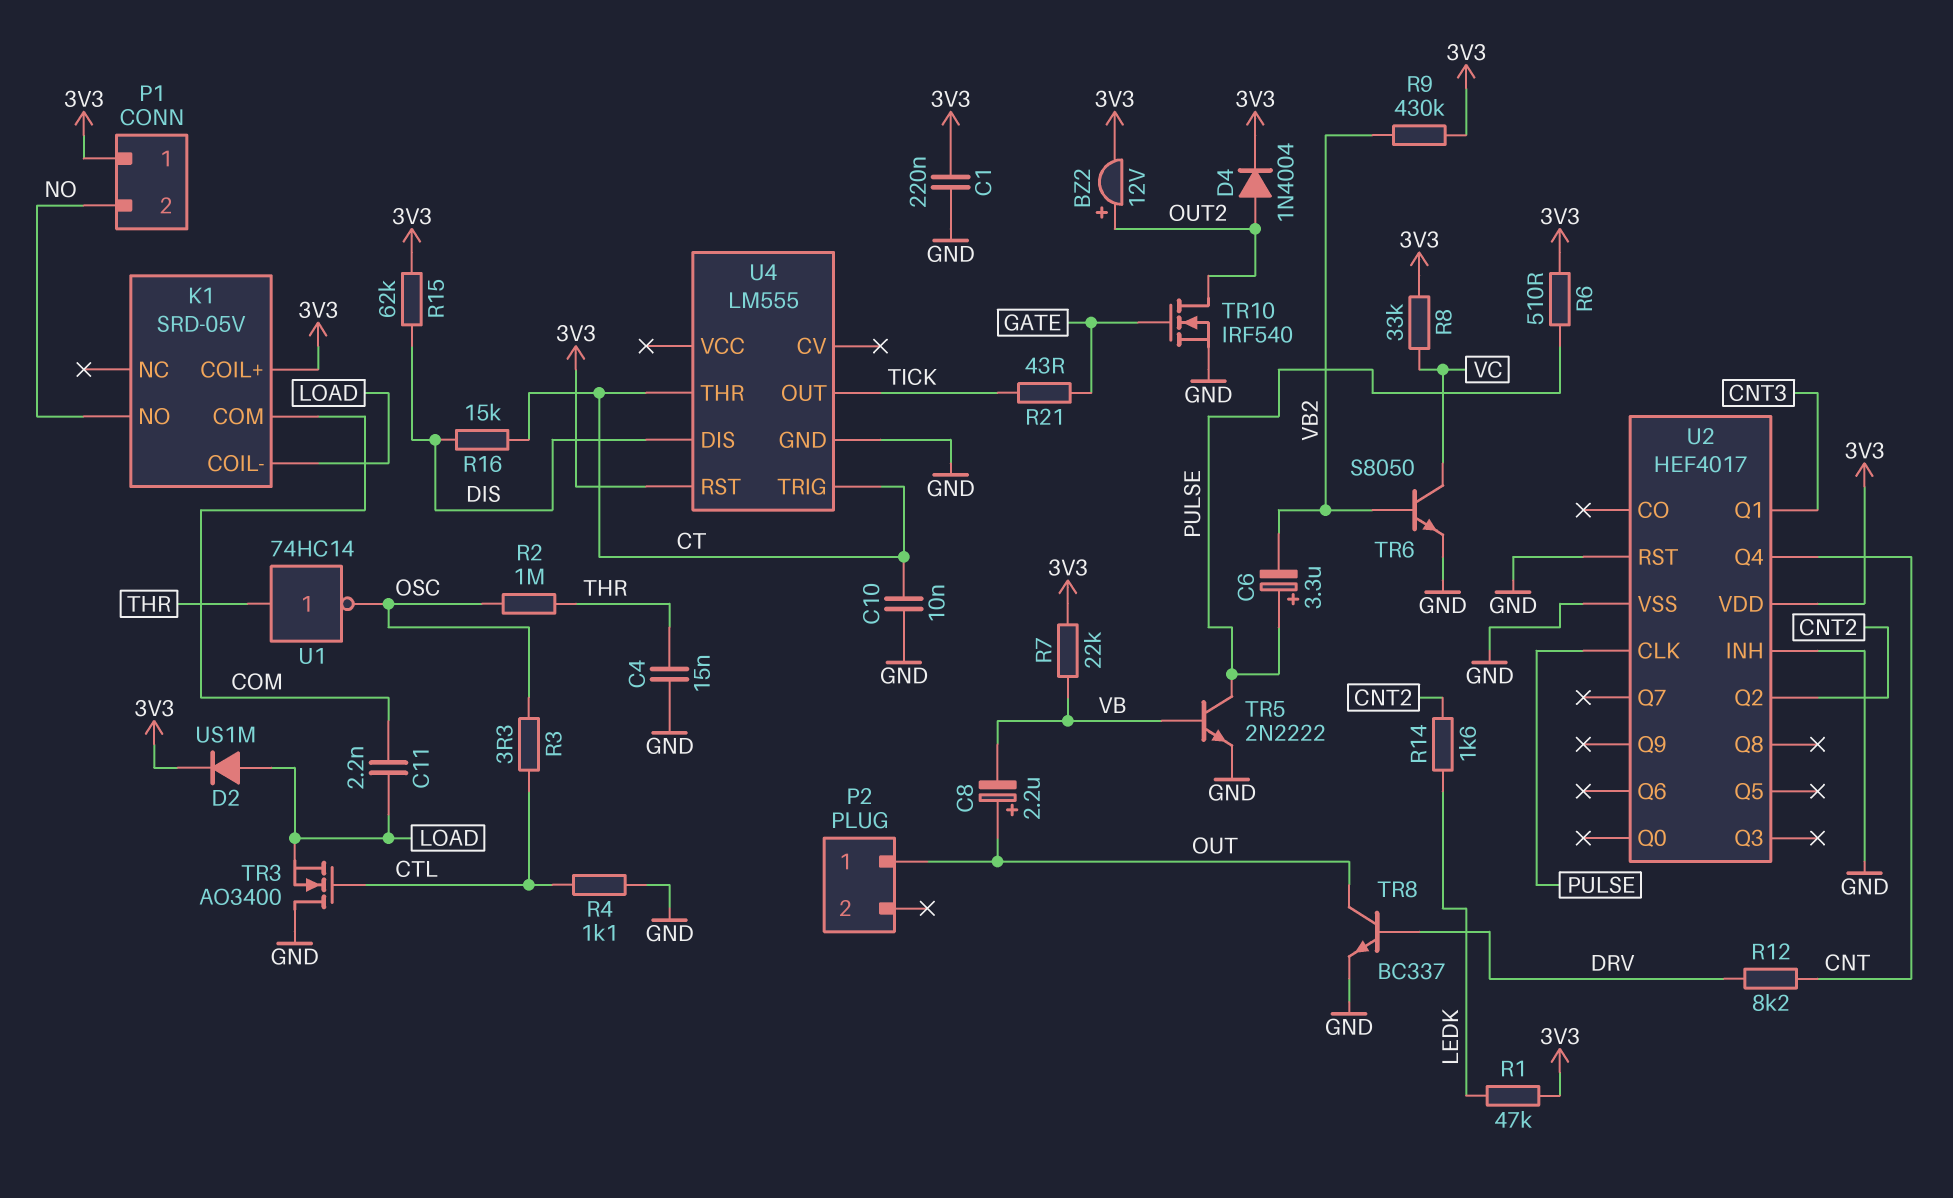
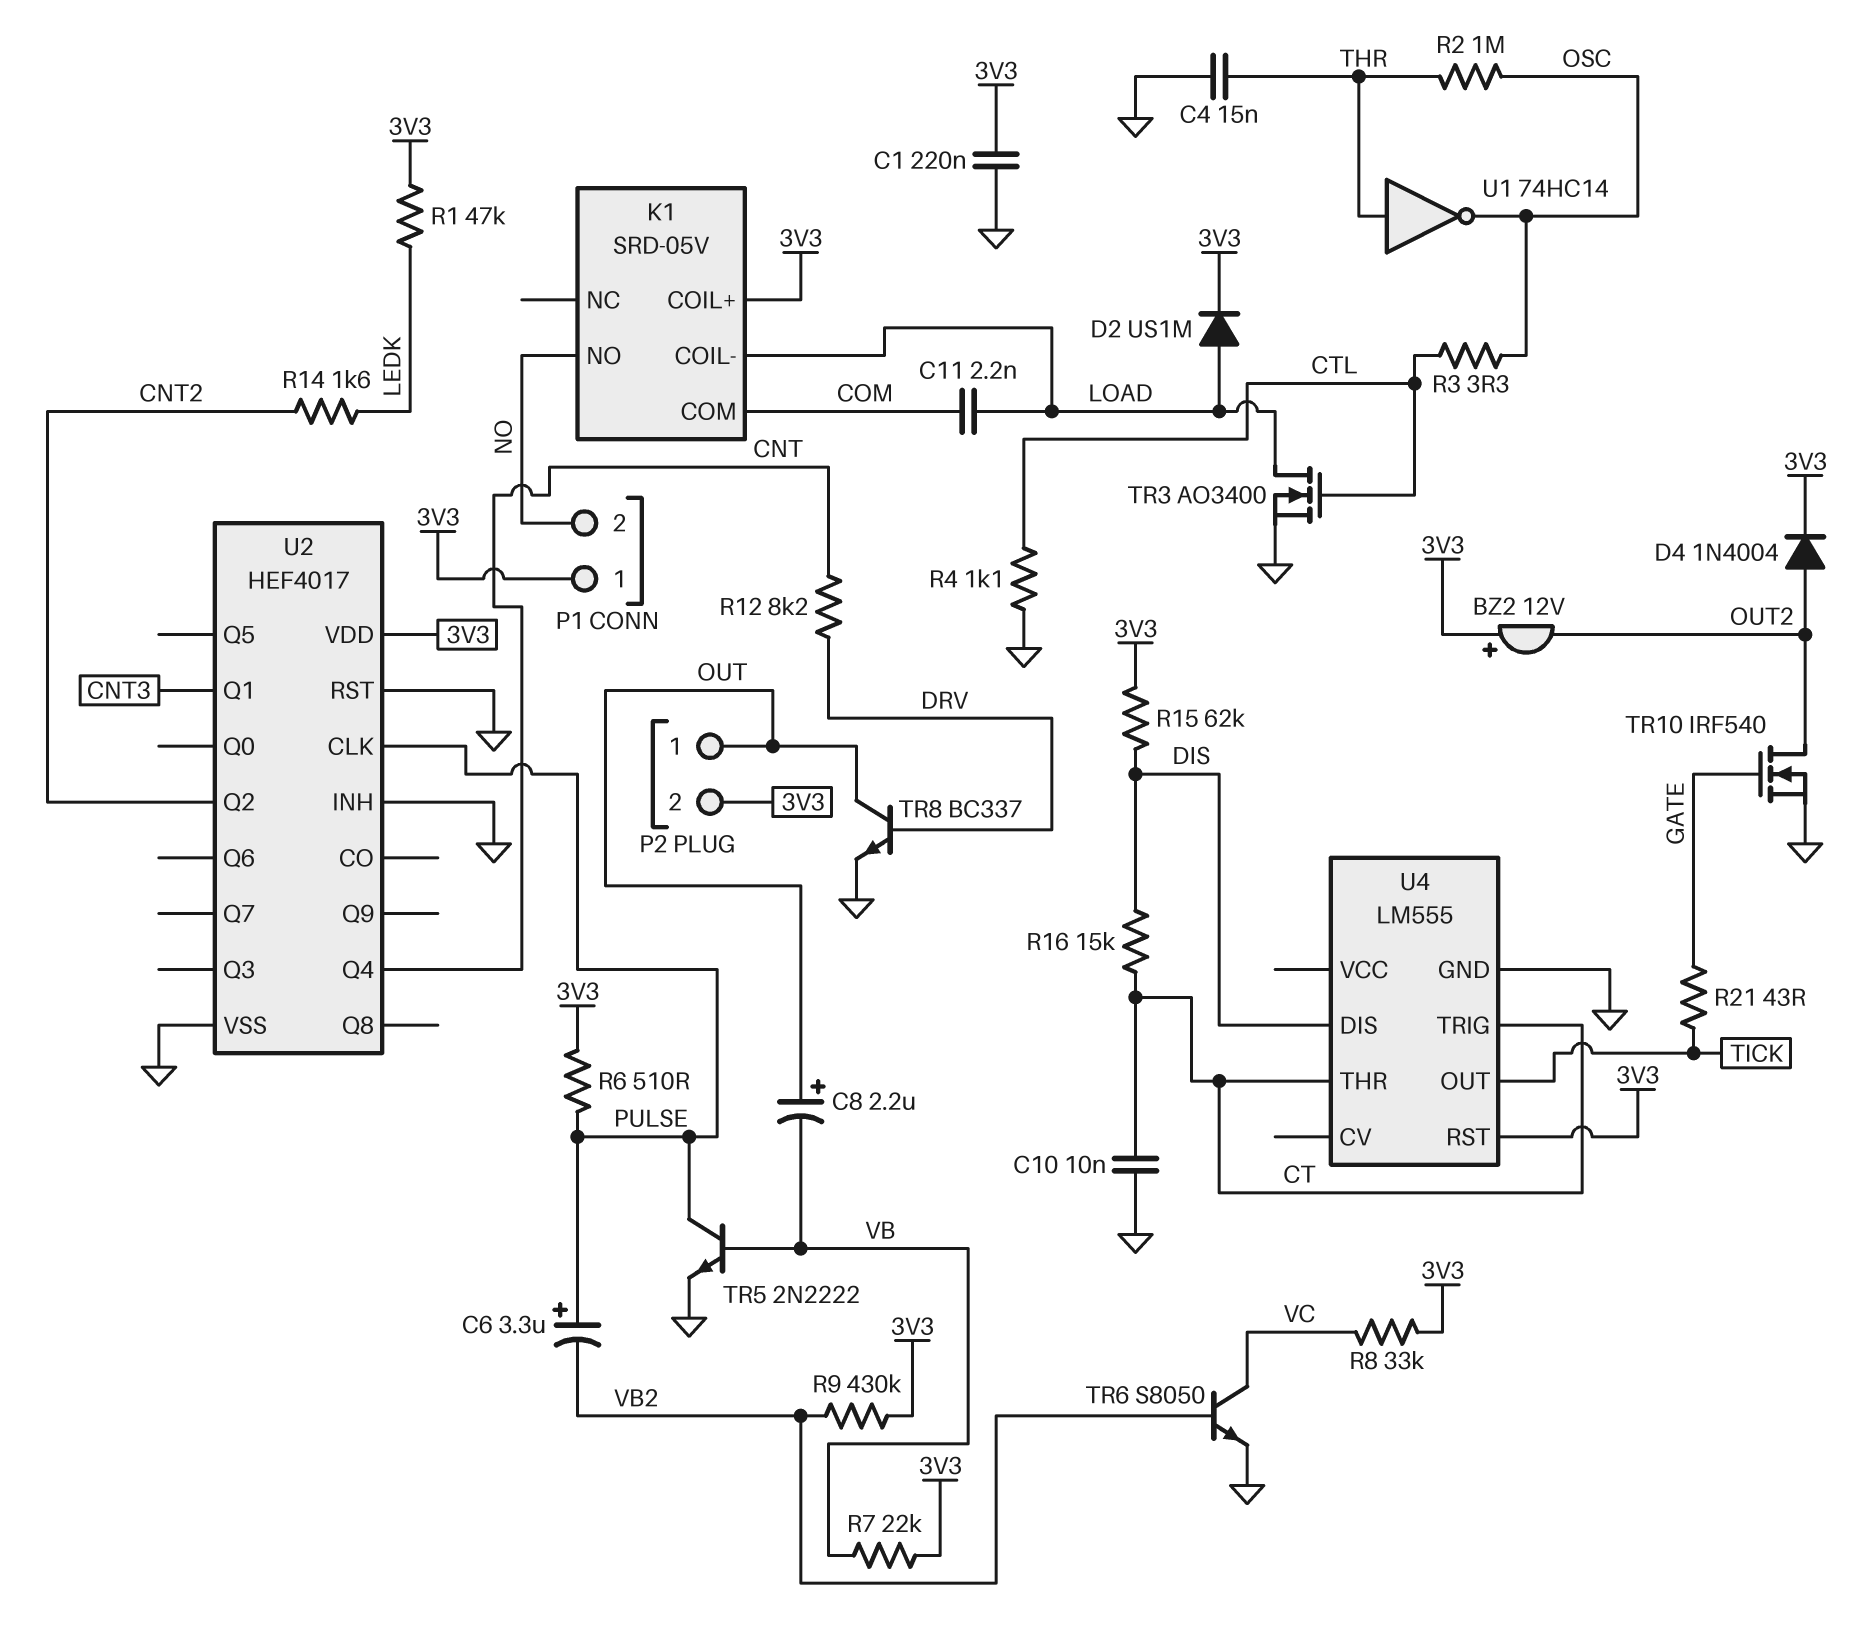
BZ2: buzzer 12V (plus OUT2, minus 3V3) -> buzzer 12V (plus 3V3, minus OUT2)
P2 pin 2: none -> 3V3
TR3: NMOS AO3400 (G CTL, D GND, S LOAD) -> NMOS AO3400 (G CTL, D LOAD, S GND)

